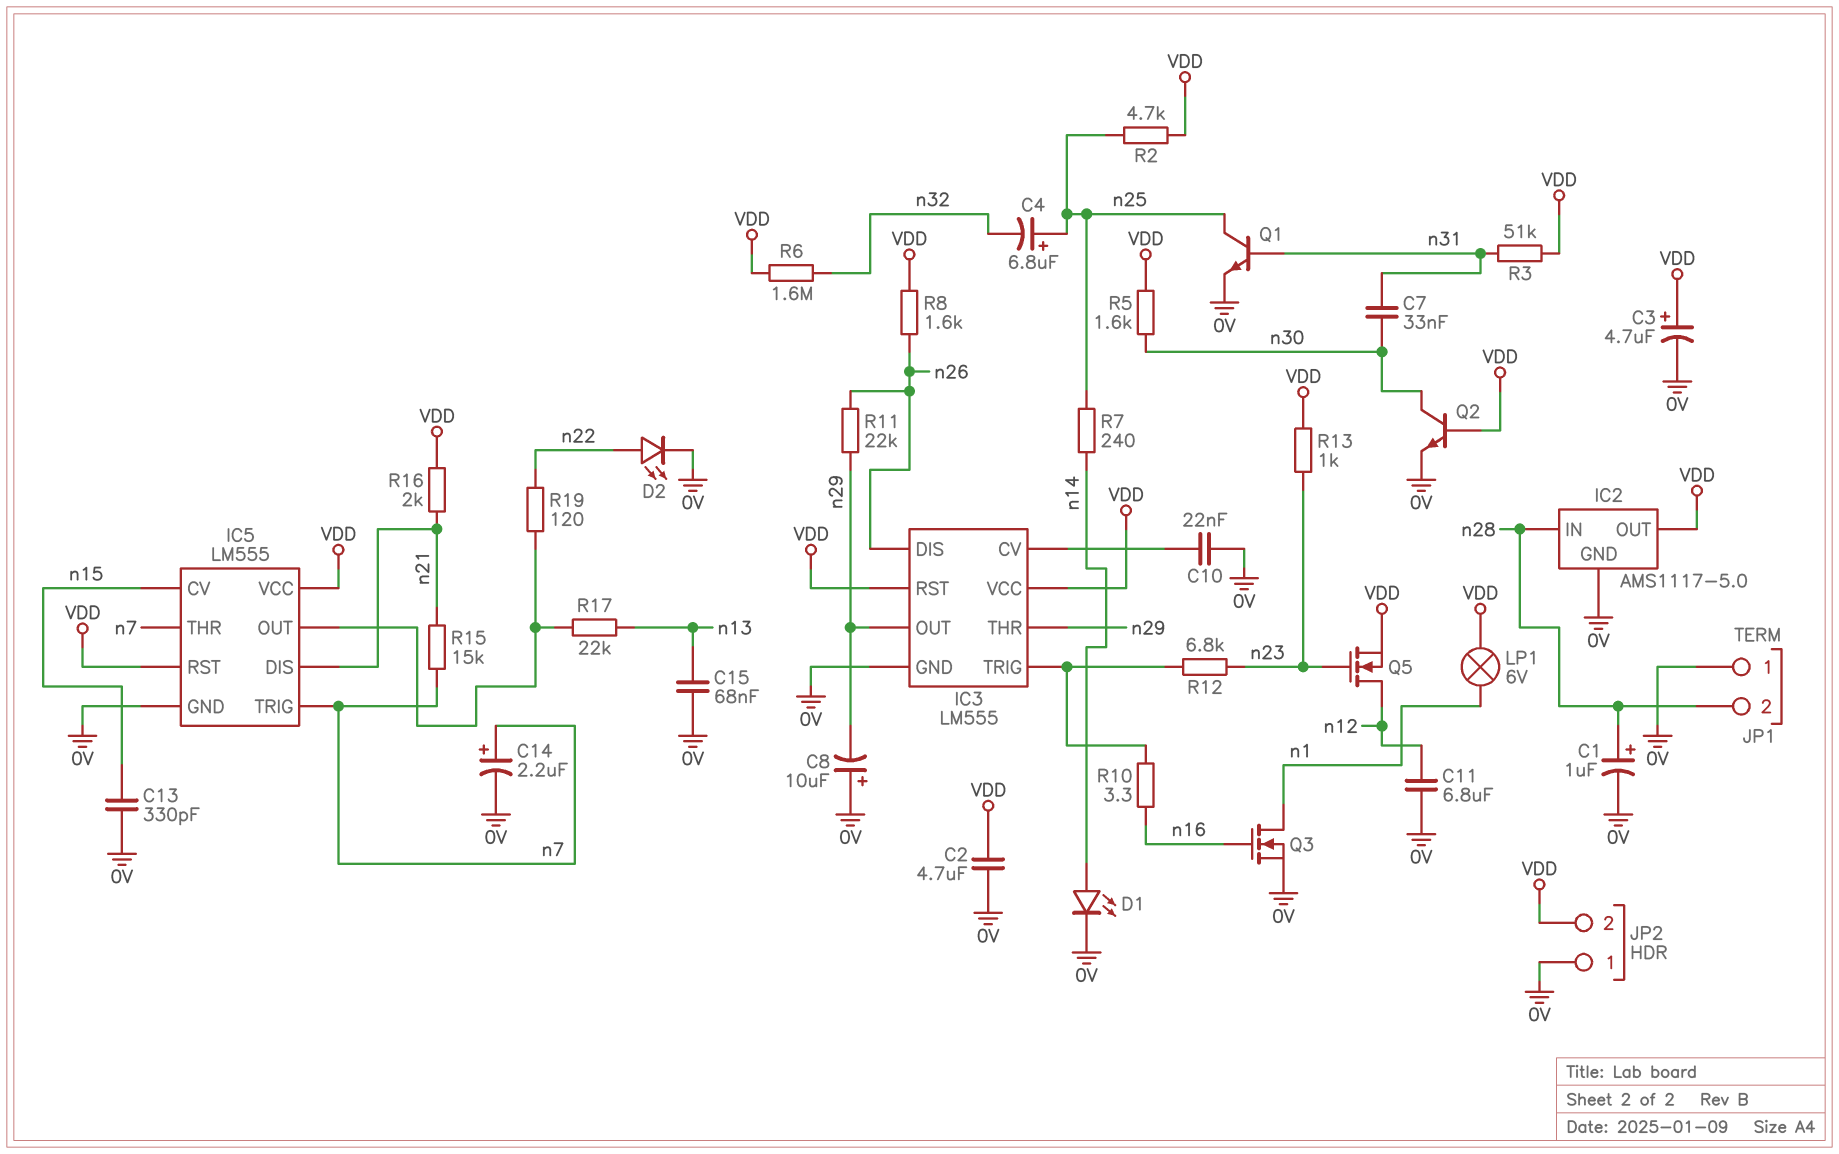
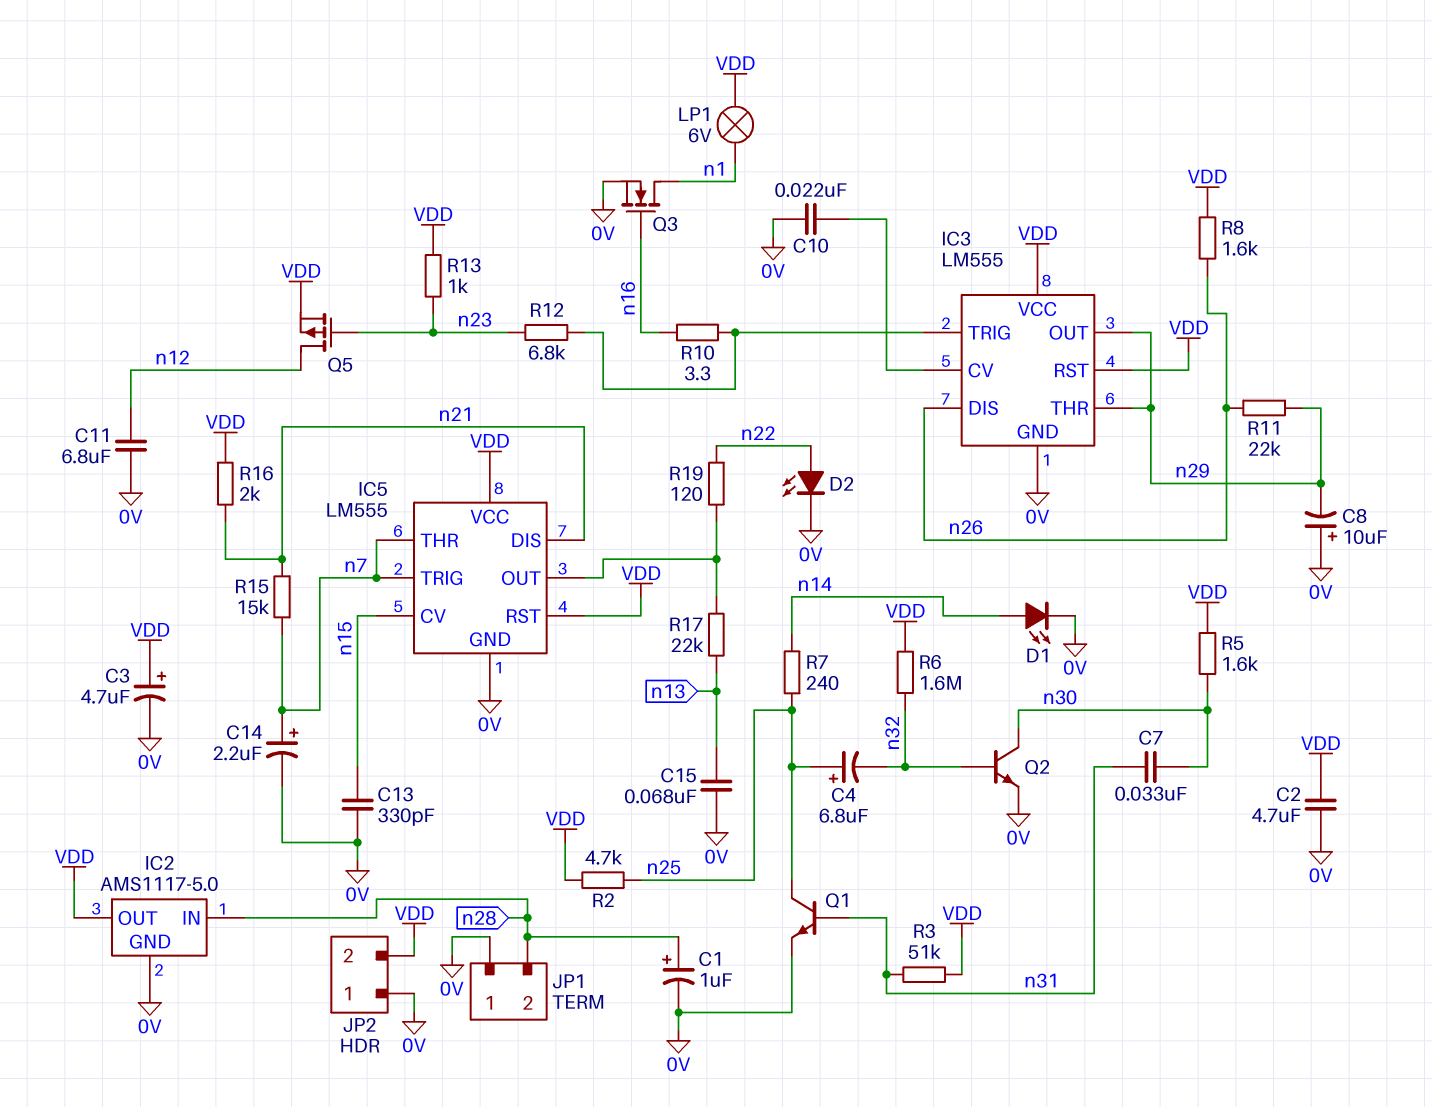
Q2: NPN (B VDD, C n30, E 0V) -> NPN (B n32, C n30, E 0V)
Q5: NMOS (G n23, D n12, S VDD) -> PMOS (G n23, D n12, S VDD)

